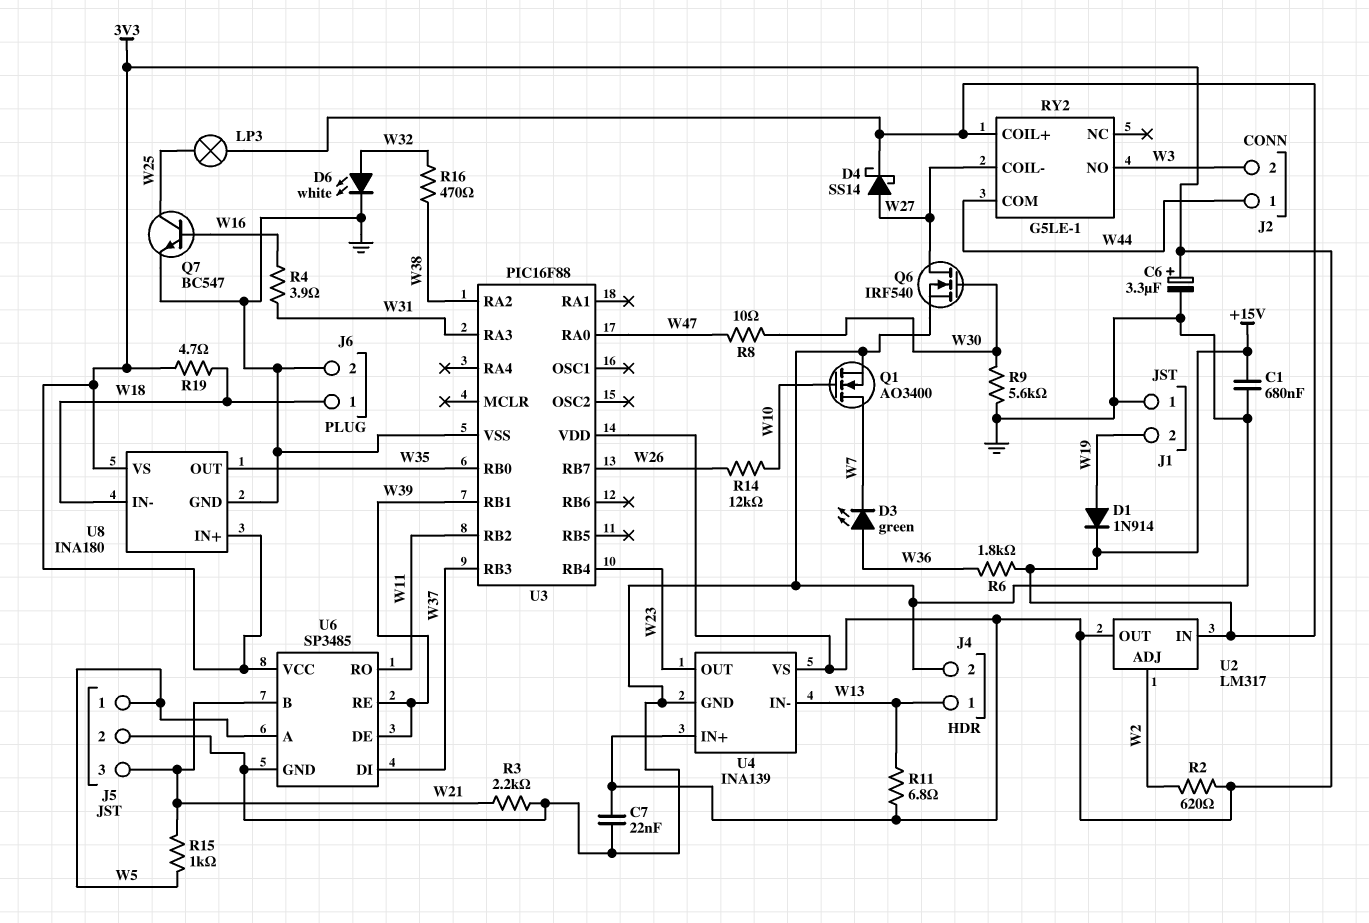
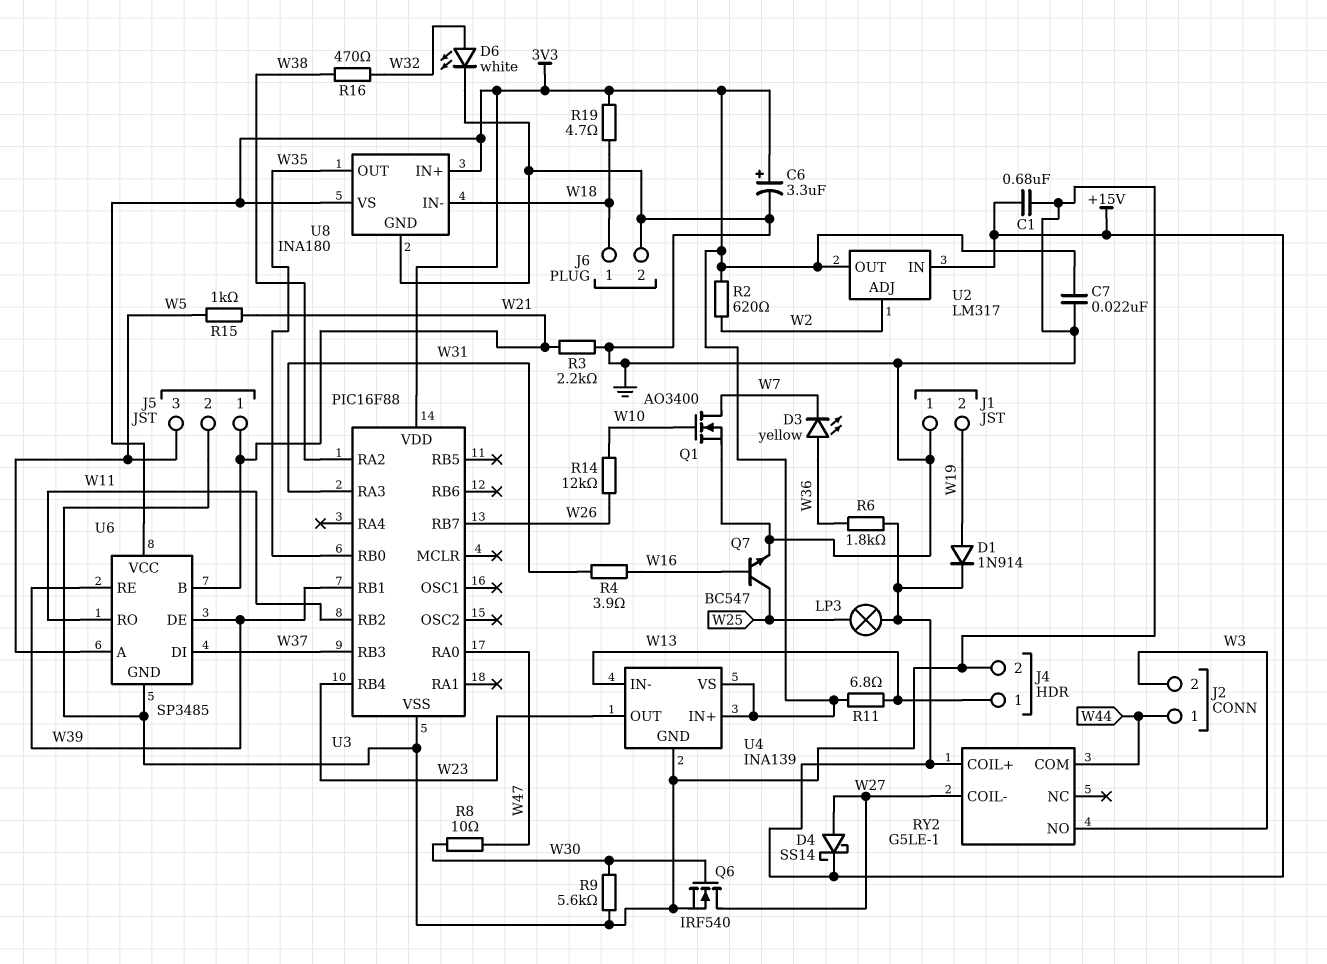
D3: LED green (A W36, K W7) -> LED yellow (A W36, K W7)
J5 pin 1: W5 -> W21
J5 pin 3: W21 -> W5

